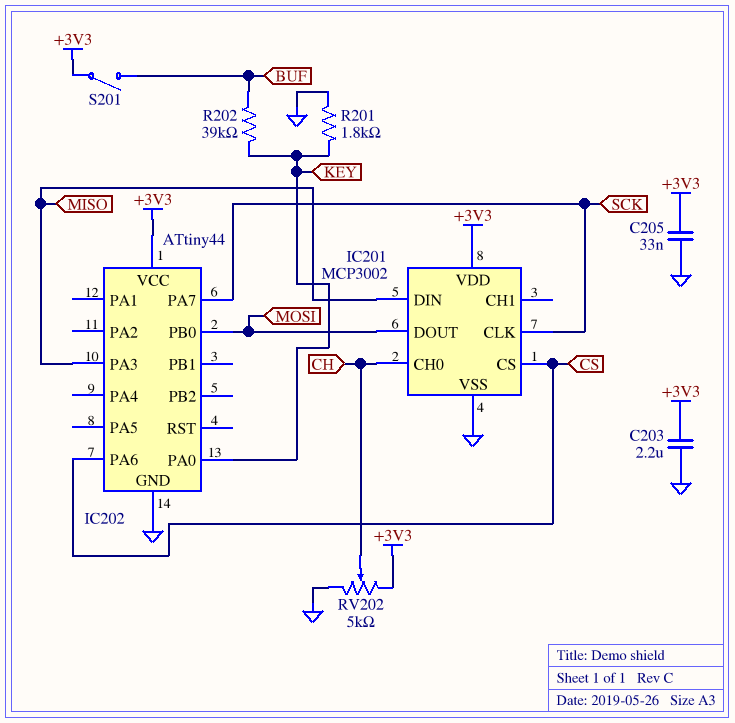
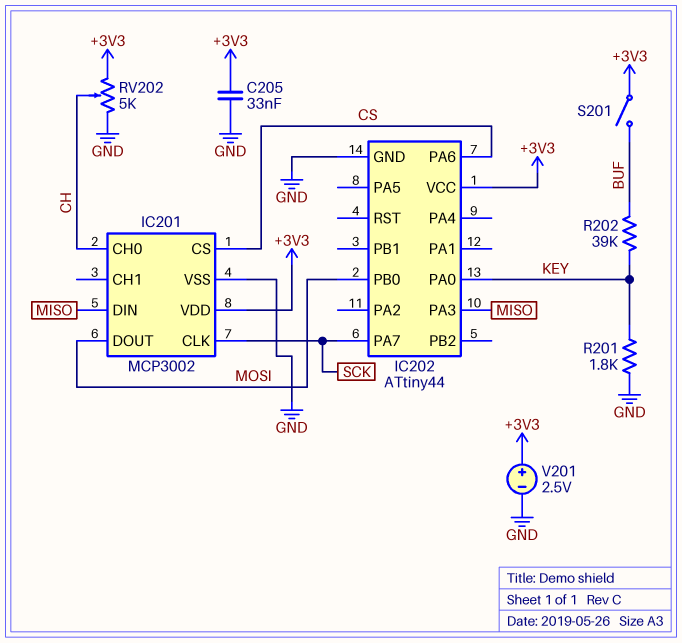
C203: 2.2uF (+3V3, GND) -> none
V201: none -> 2.5V (plus +3V3, minus GND)

